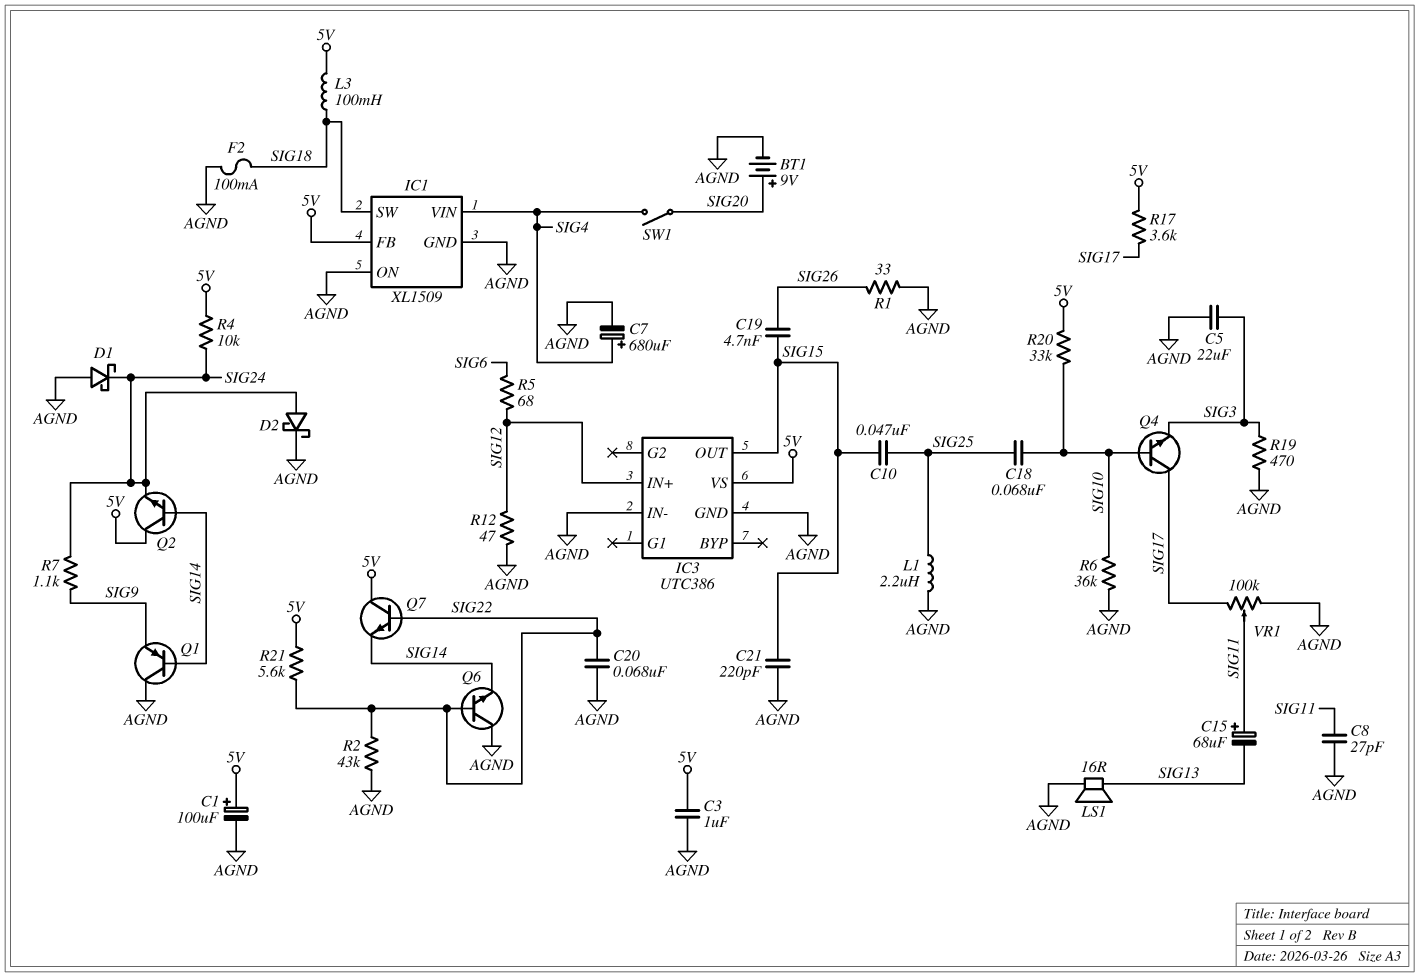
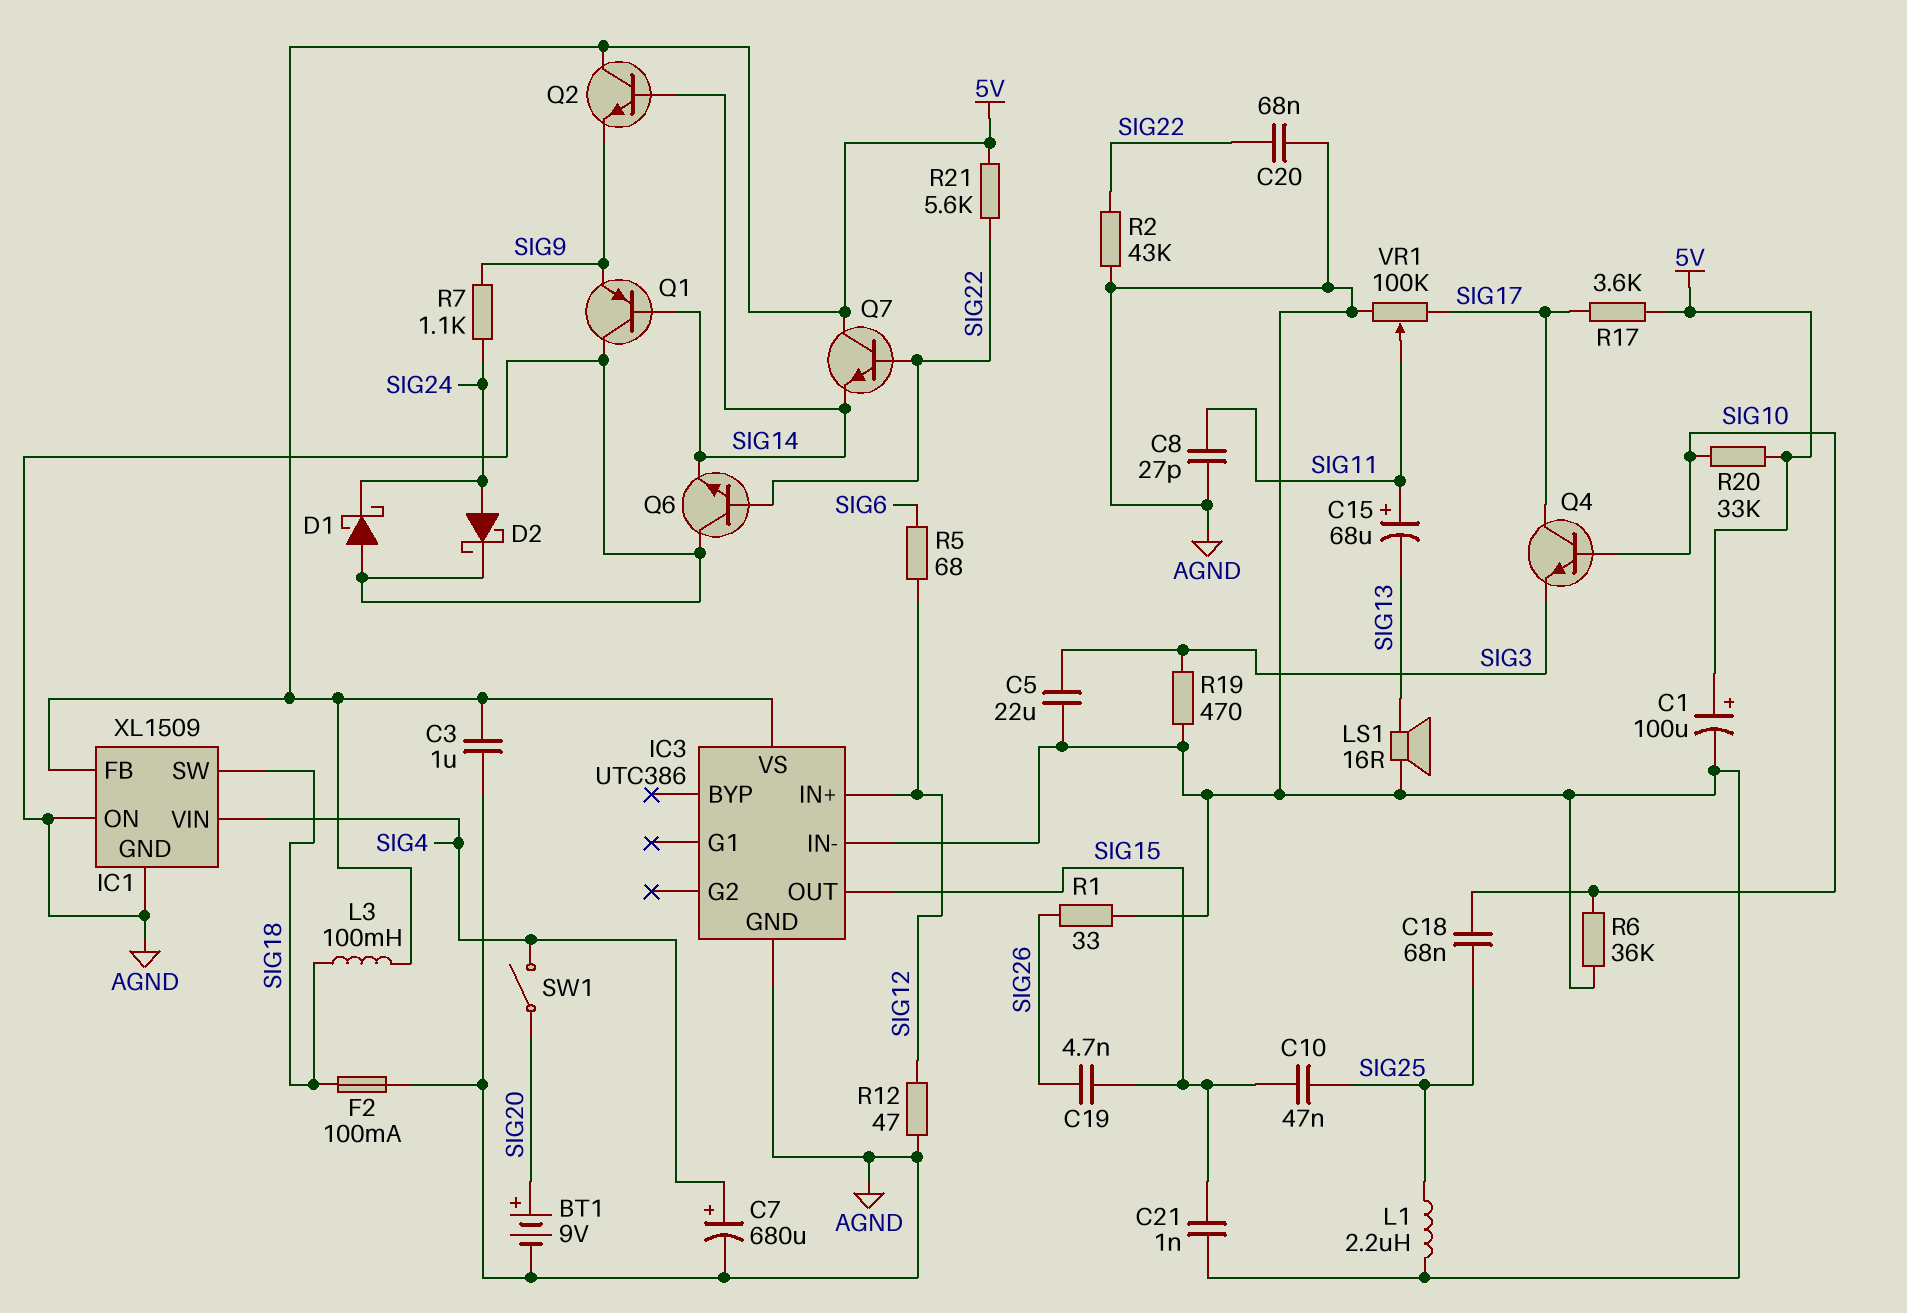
C21: 220pF (AGND, SIG15) -> 1nF (AGND, SIG15)
Q2: NPN (B SIG14, C 5V, E SIG24) -> NPN (B SIG14, C 5V, E SIG9)
R4: 10k (5V, SIG24) -> none

